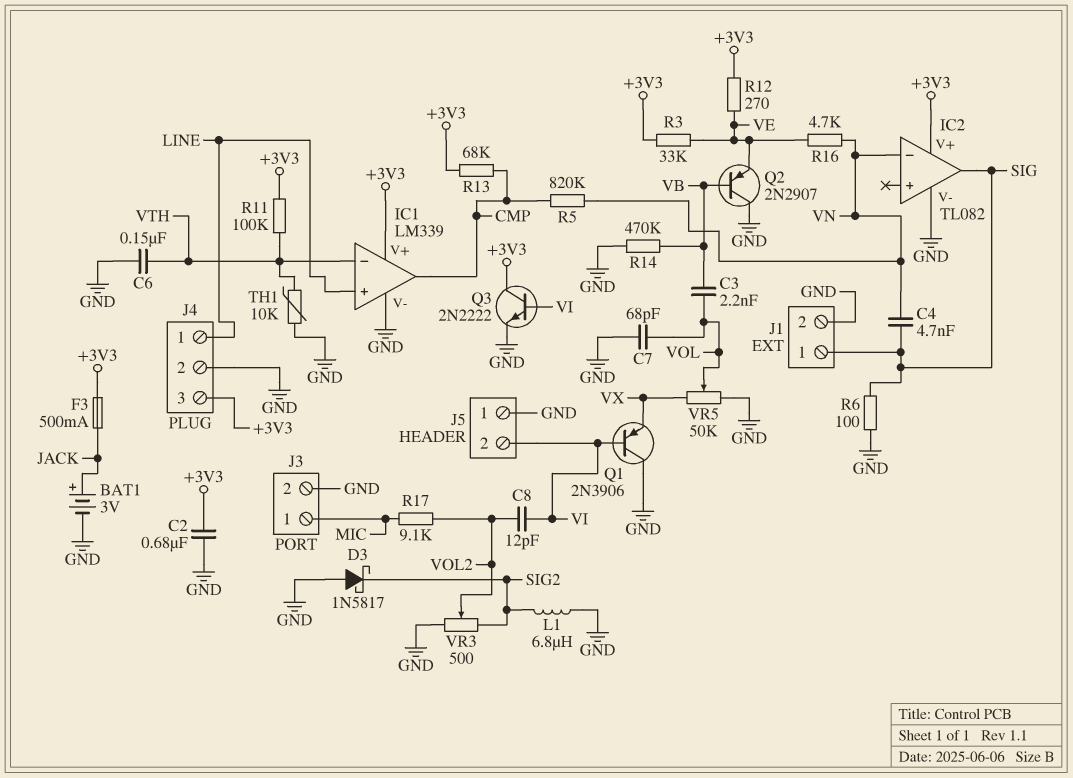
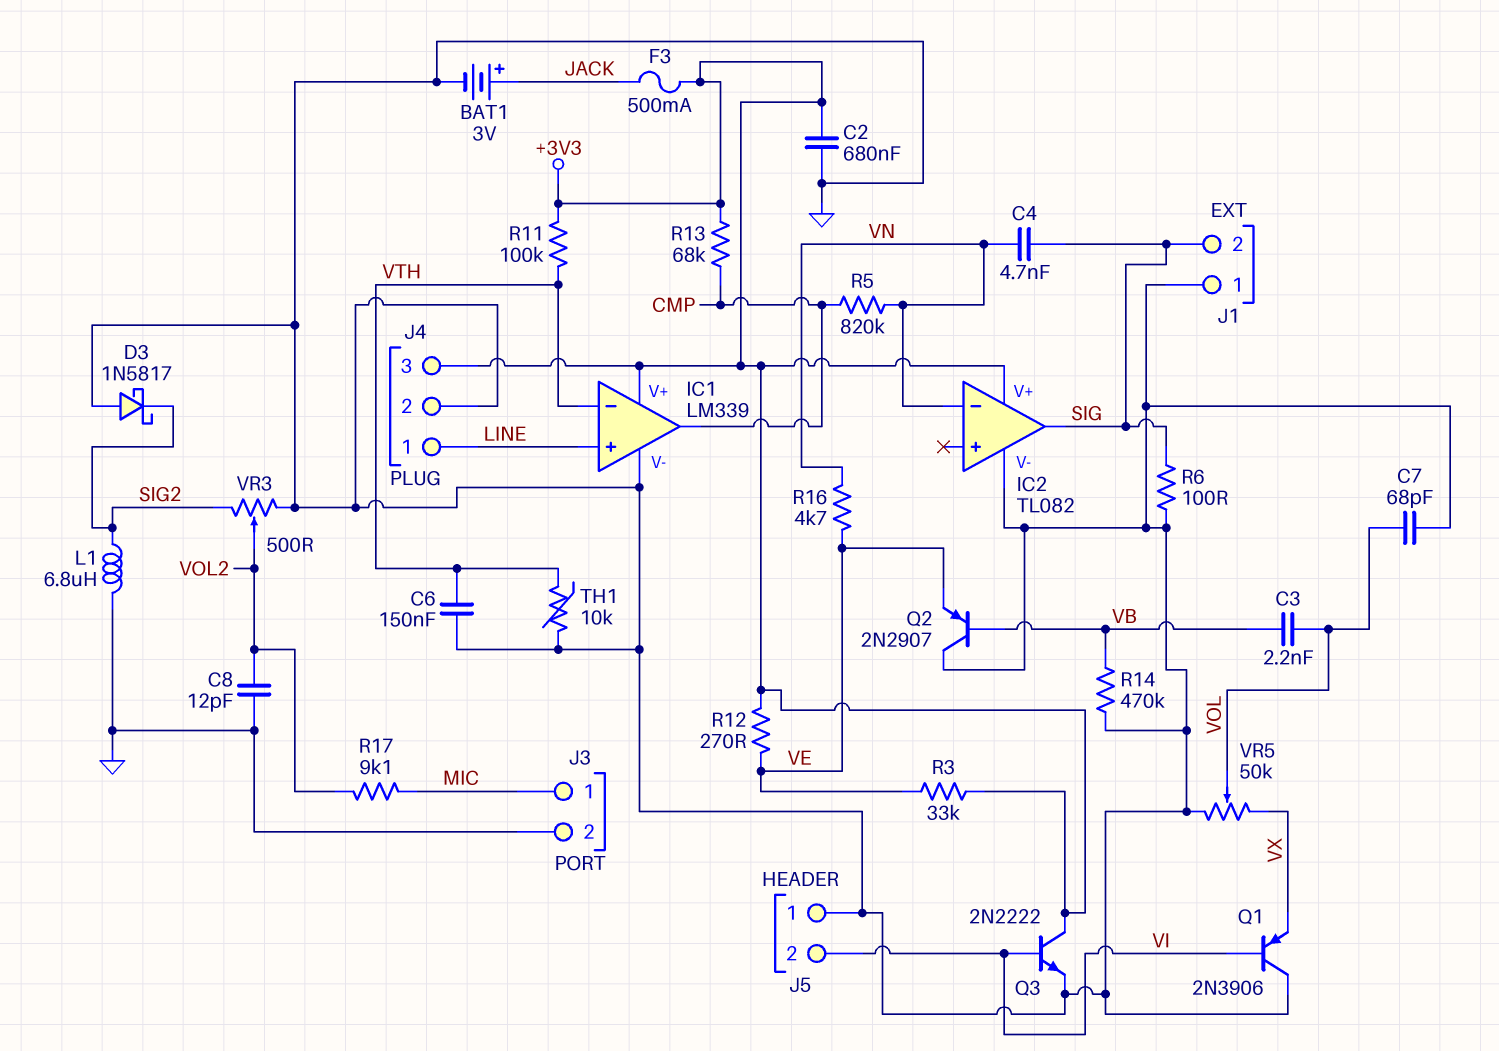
C8: 12pF (VI, VOL2) -> 12pF (GND, VOL2)
J1 pin 1: SIG -> GND
J1 pin 2: GND -> SIG

